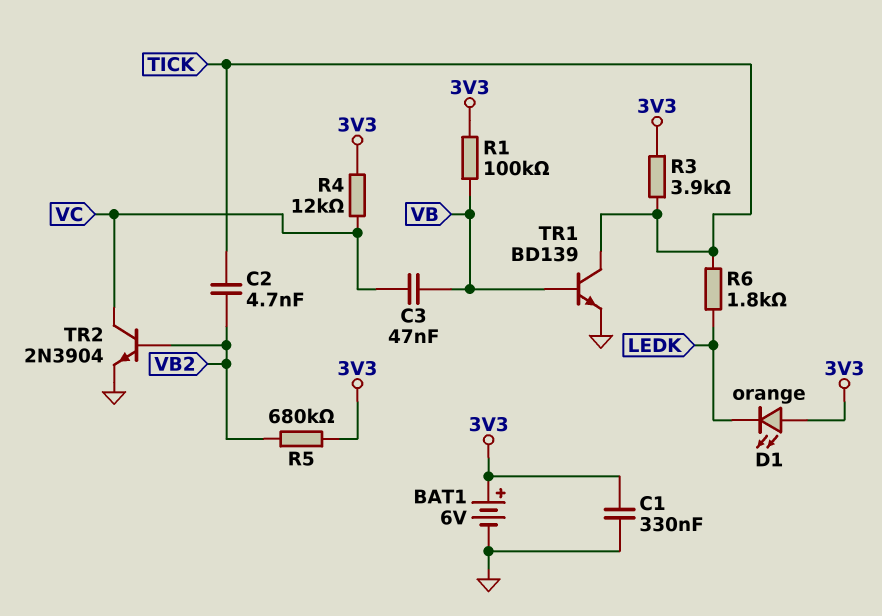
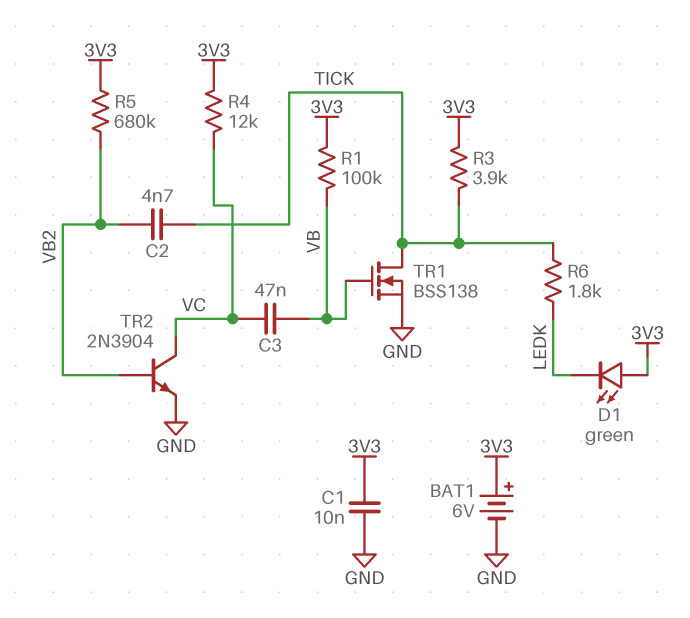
C1: 330nF (3V3, GND) -> 10nF (3V3, GND)
D1: LED orange (A 3V3, K LEDK) -> LED green (A 3V3, K LEDK)
TR1: NPN BD139 (B VB, C TICK, E GND) -> NMOS BSS138 (G VB, D TICK, S GND)

